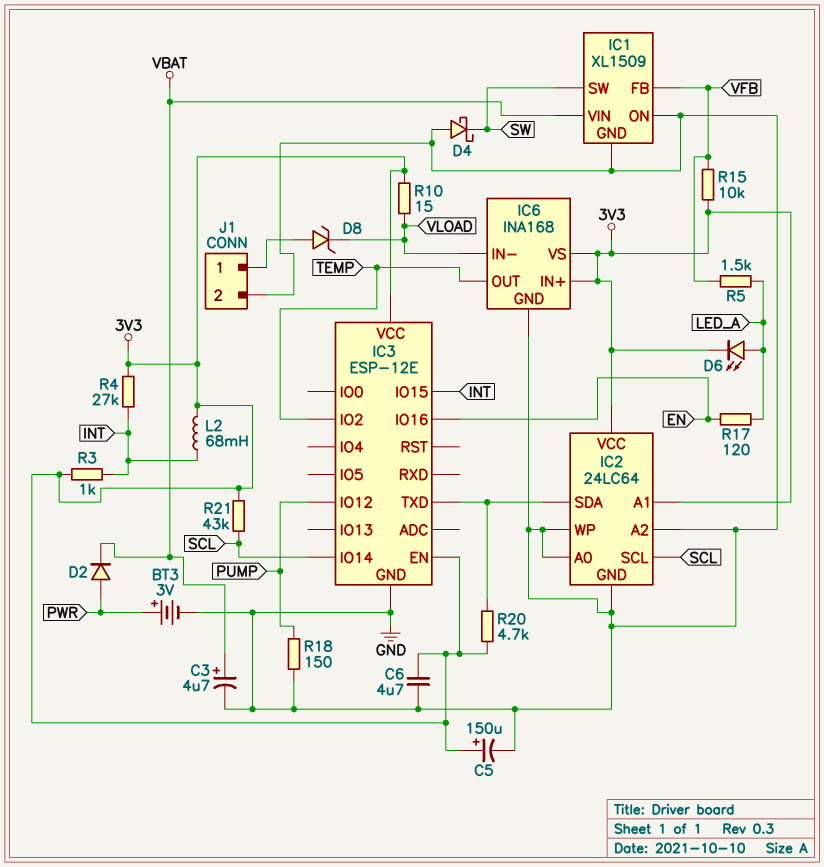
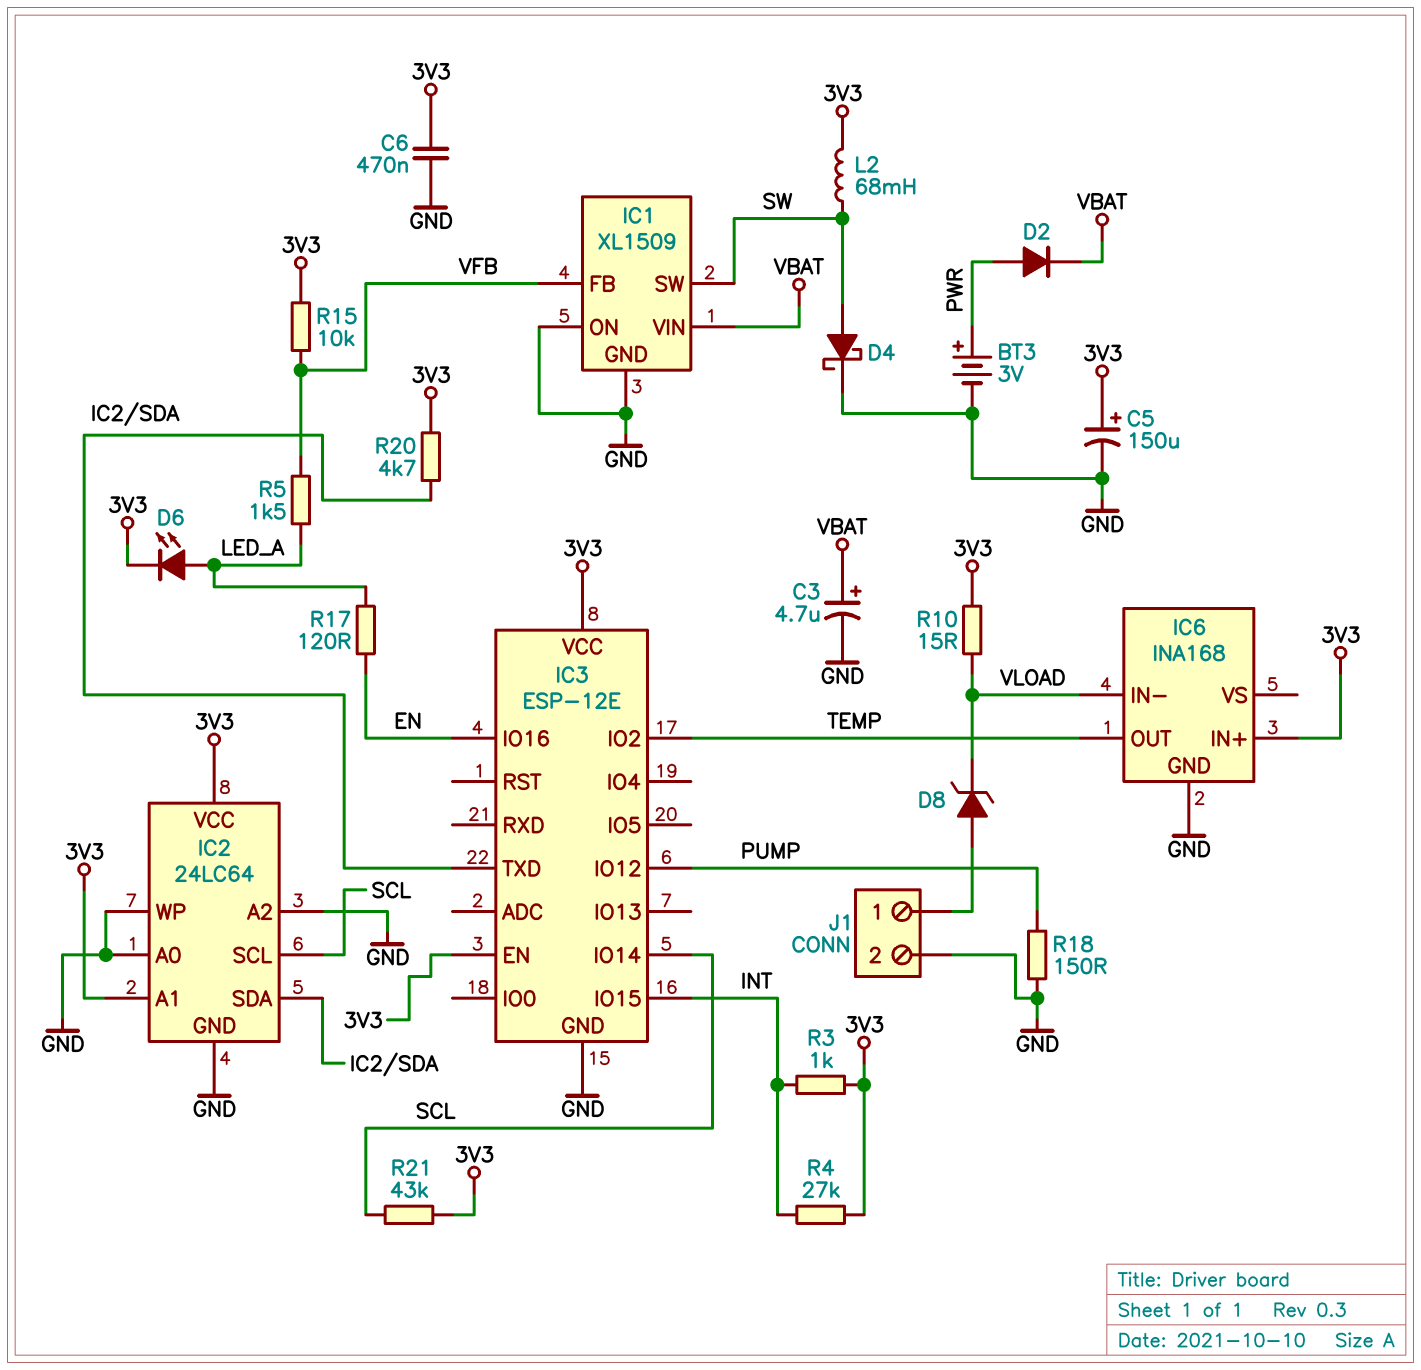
C6: 4.7uF (3V3, GND) -> 470nF (3V3, GND)
D4: schottky (A GND, K SW) -> schottky (A SW, K GND)
IC6 pin VS: 3V3 -> none
L2: 68mH (3V3, INT) -> 68mH (3V3, SW)

